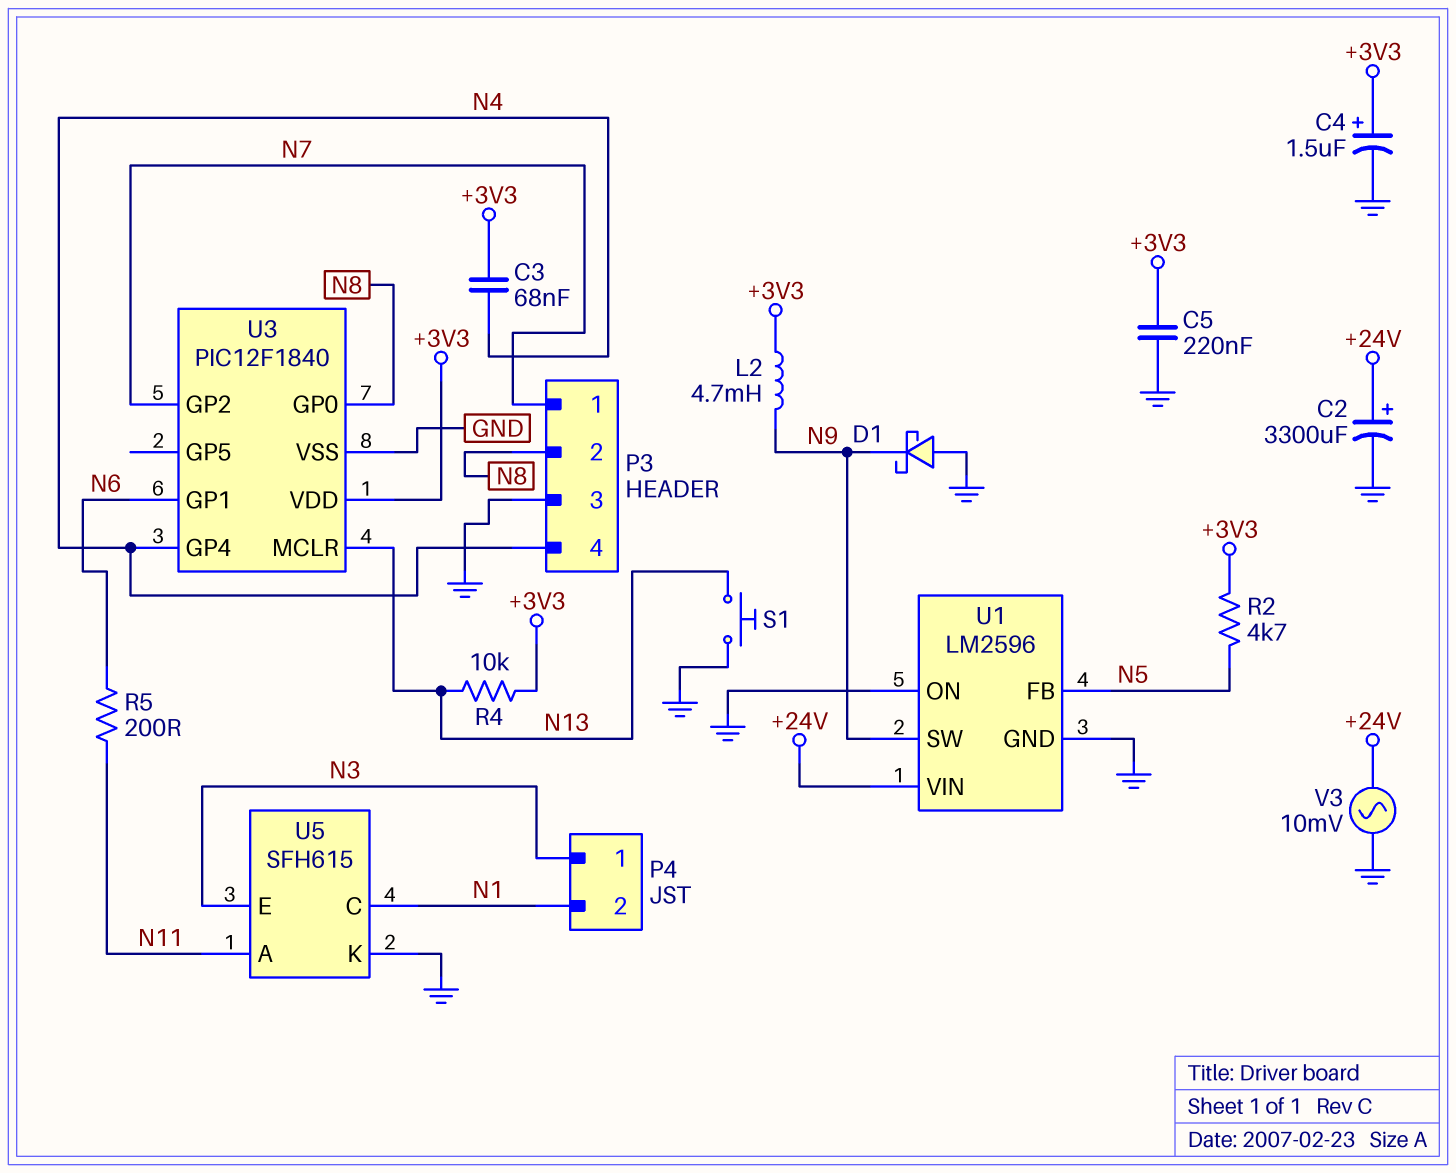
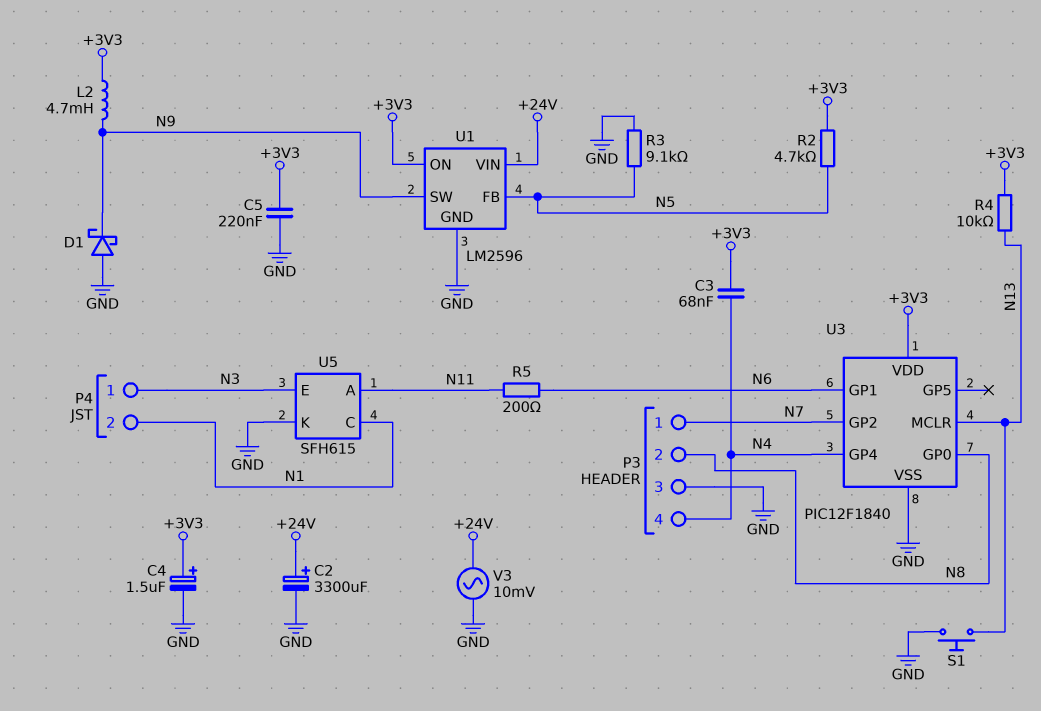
R3: none -> 9.1k (GND, N5)
U1 pin ON: GND -> +3V3

